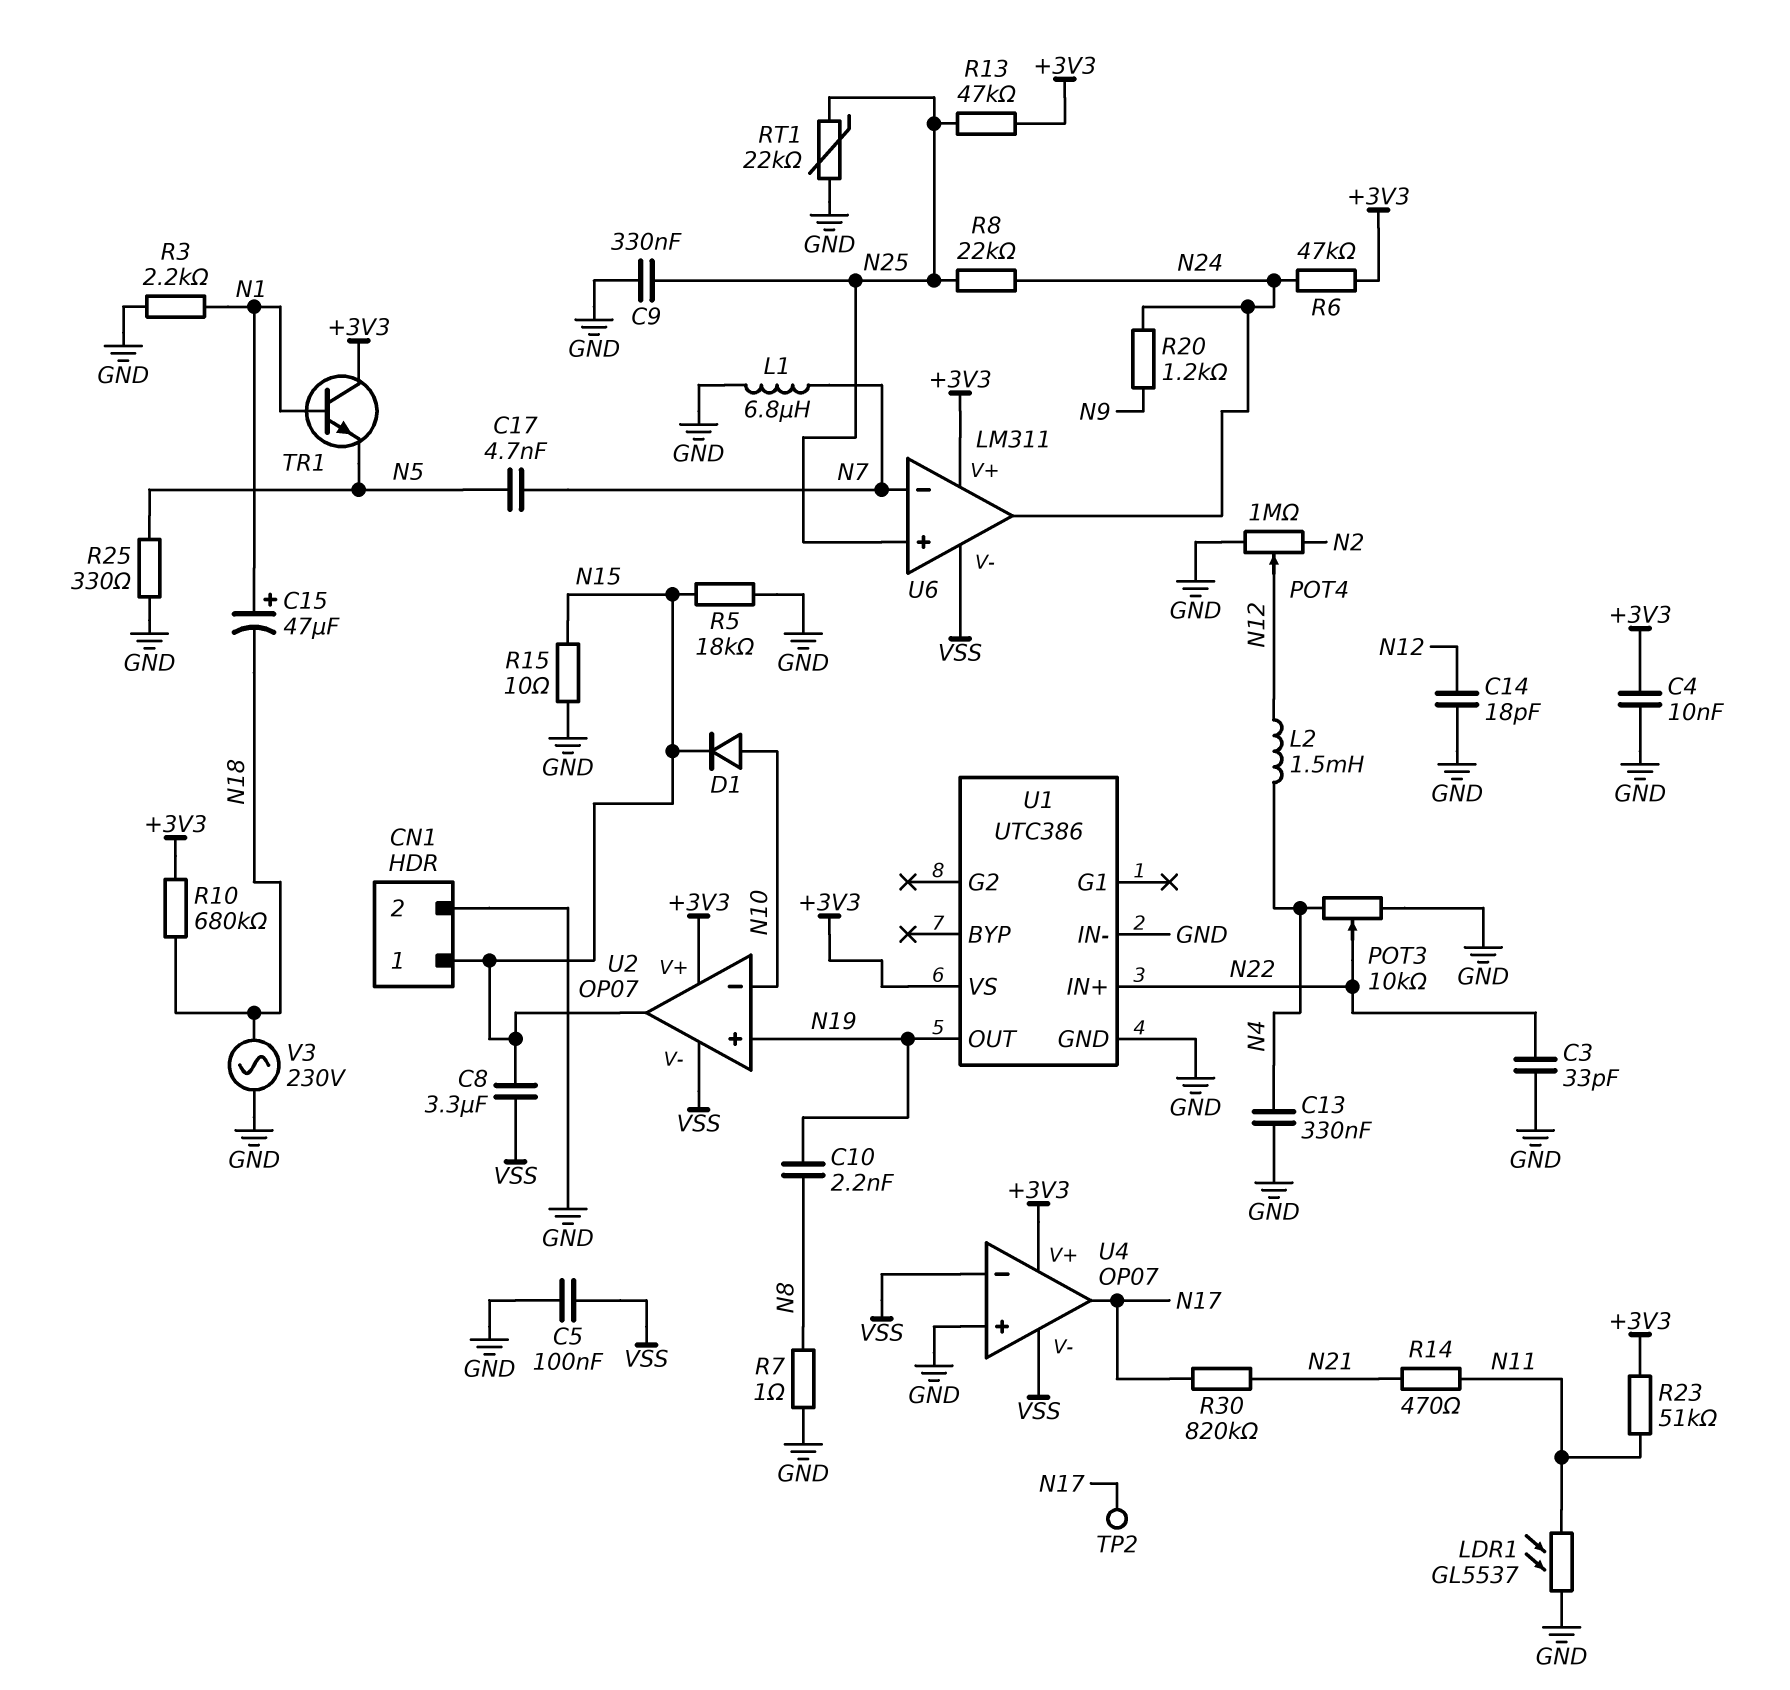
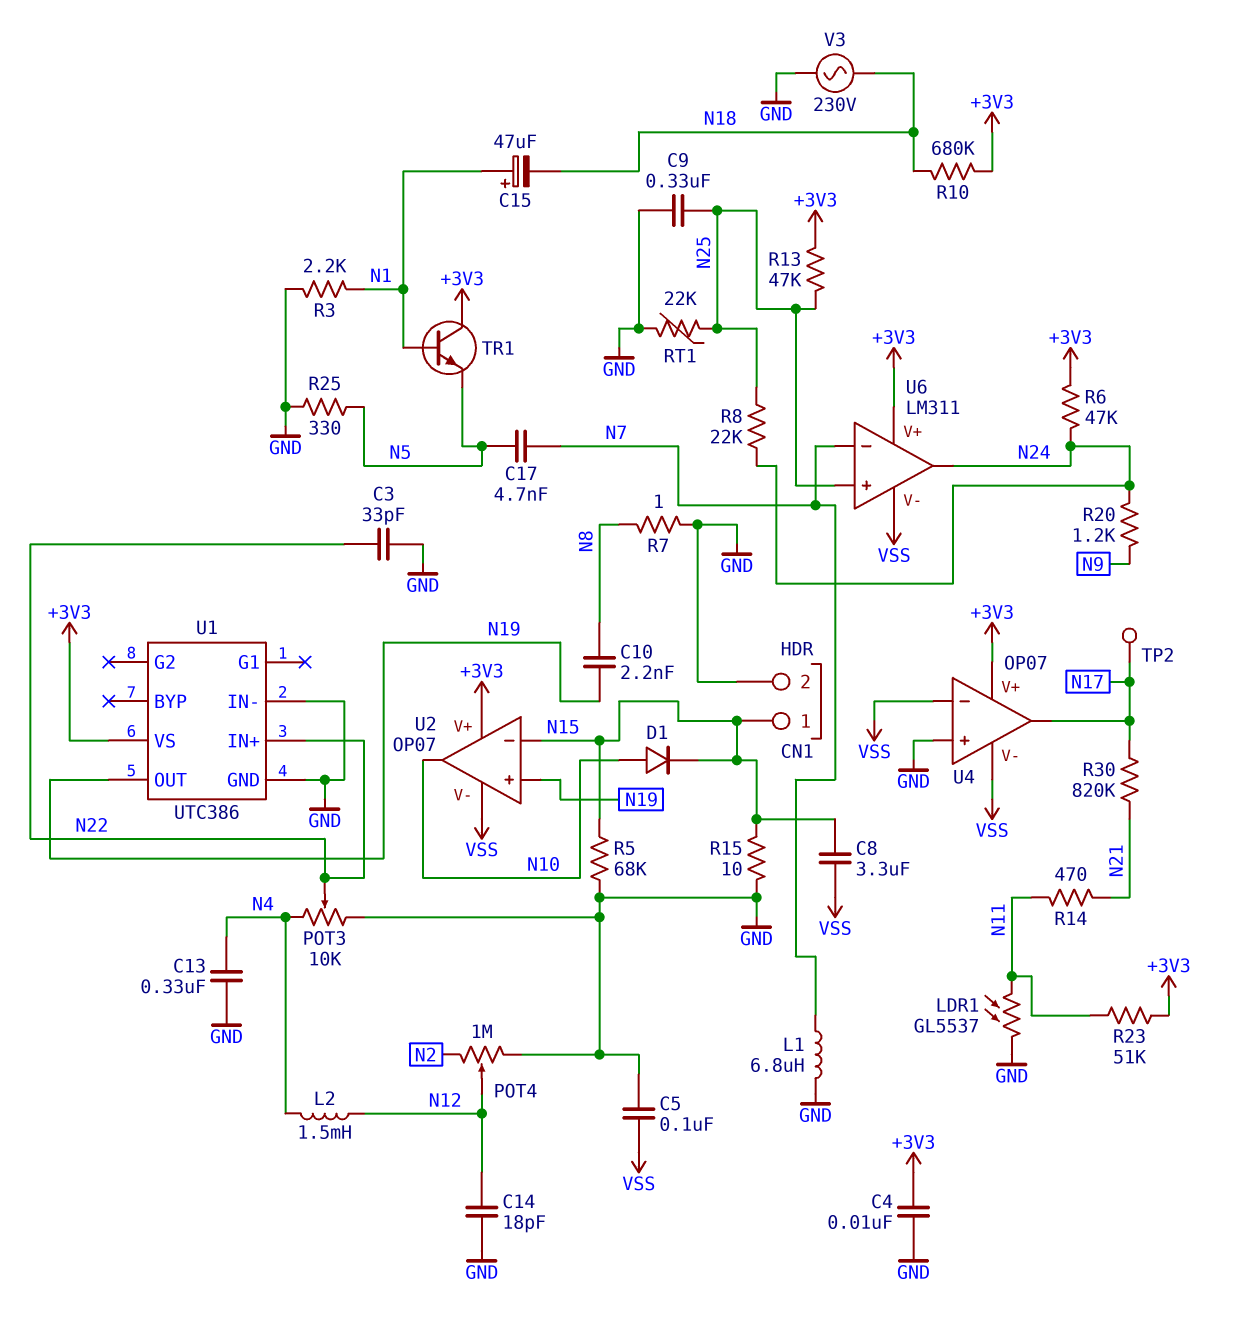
R5: 18k (GND, N15) -> 68k (GND, N15)
U2 pin in-: N10 -> N15
U2 pin out: N15 -> N10

